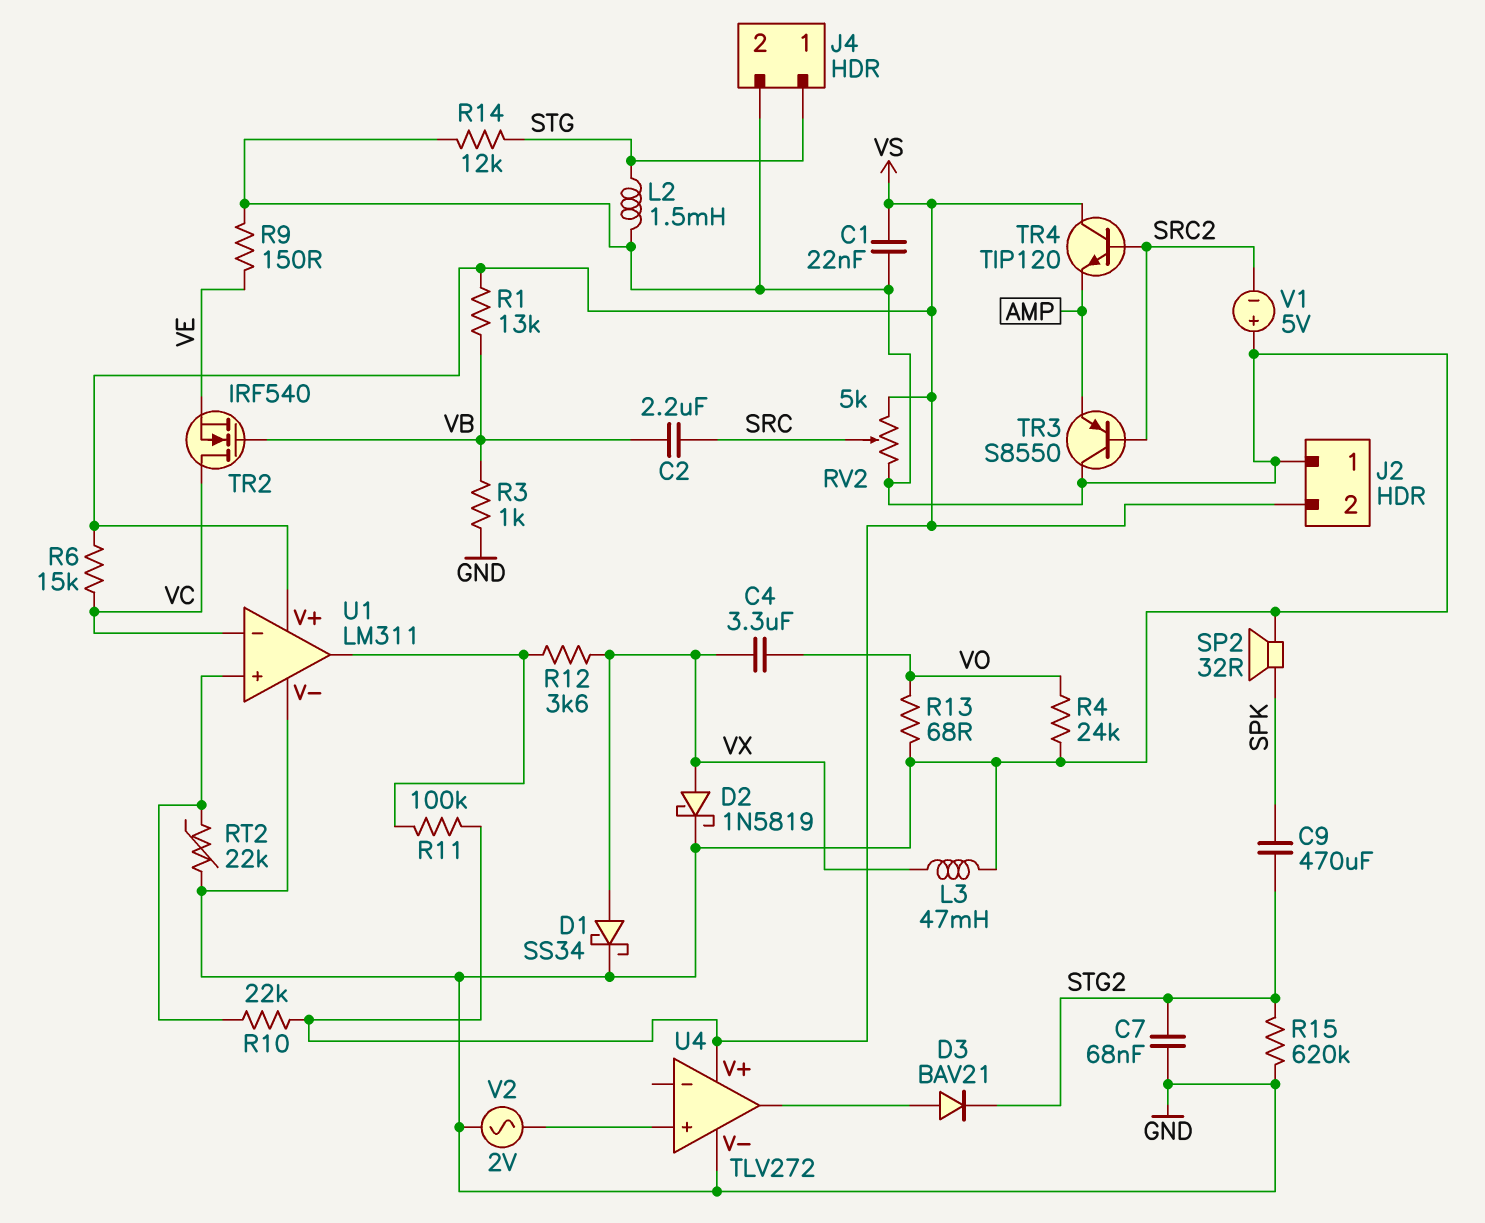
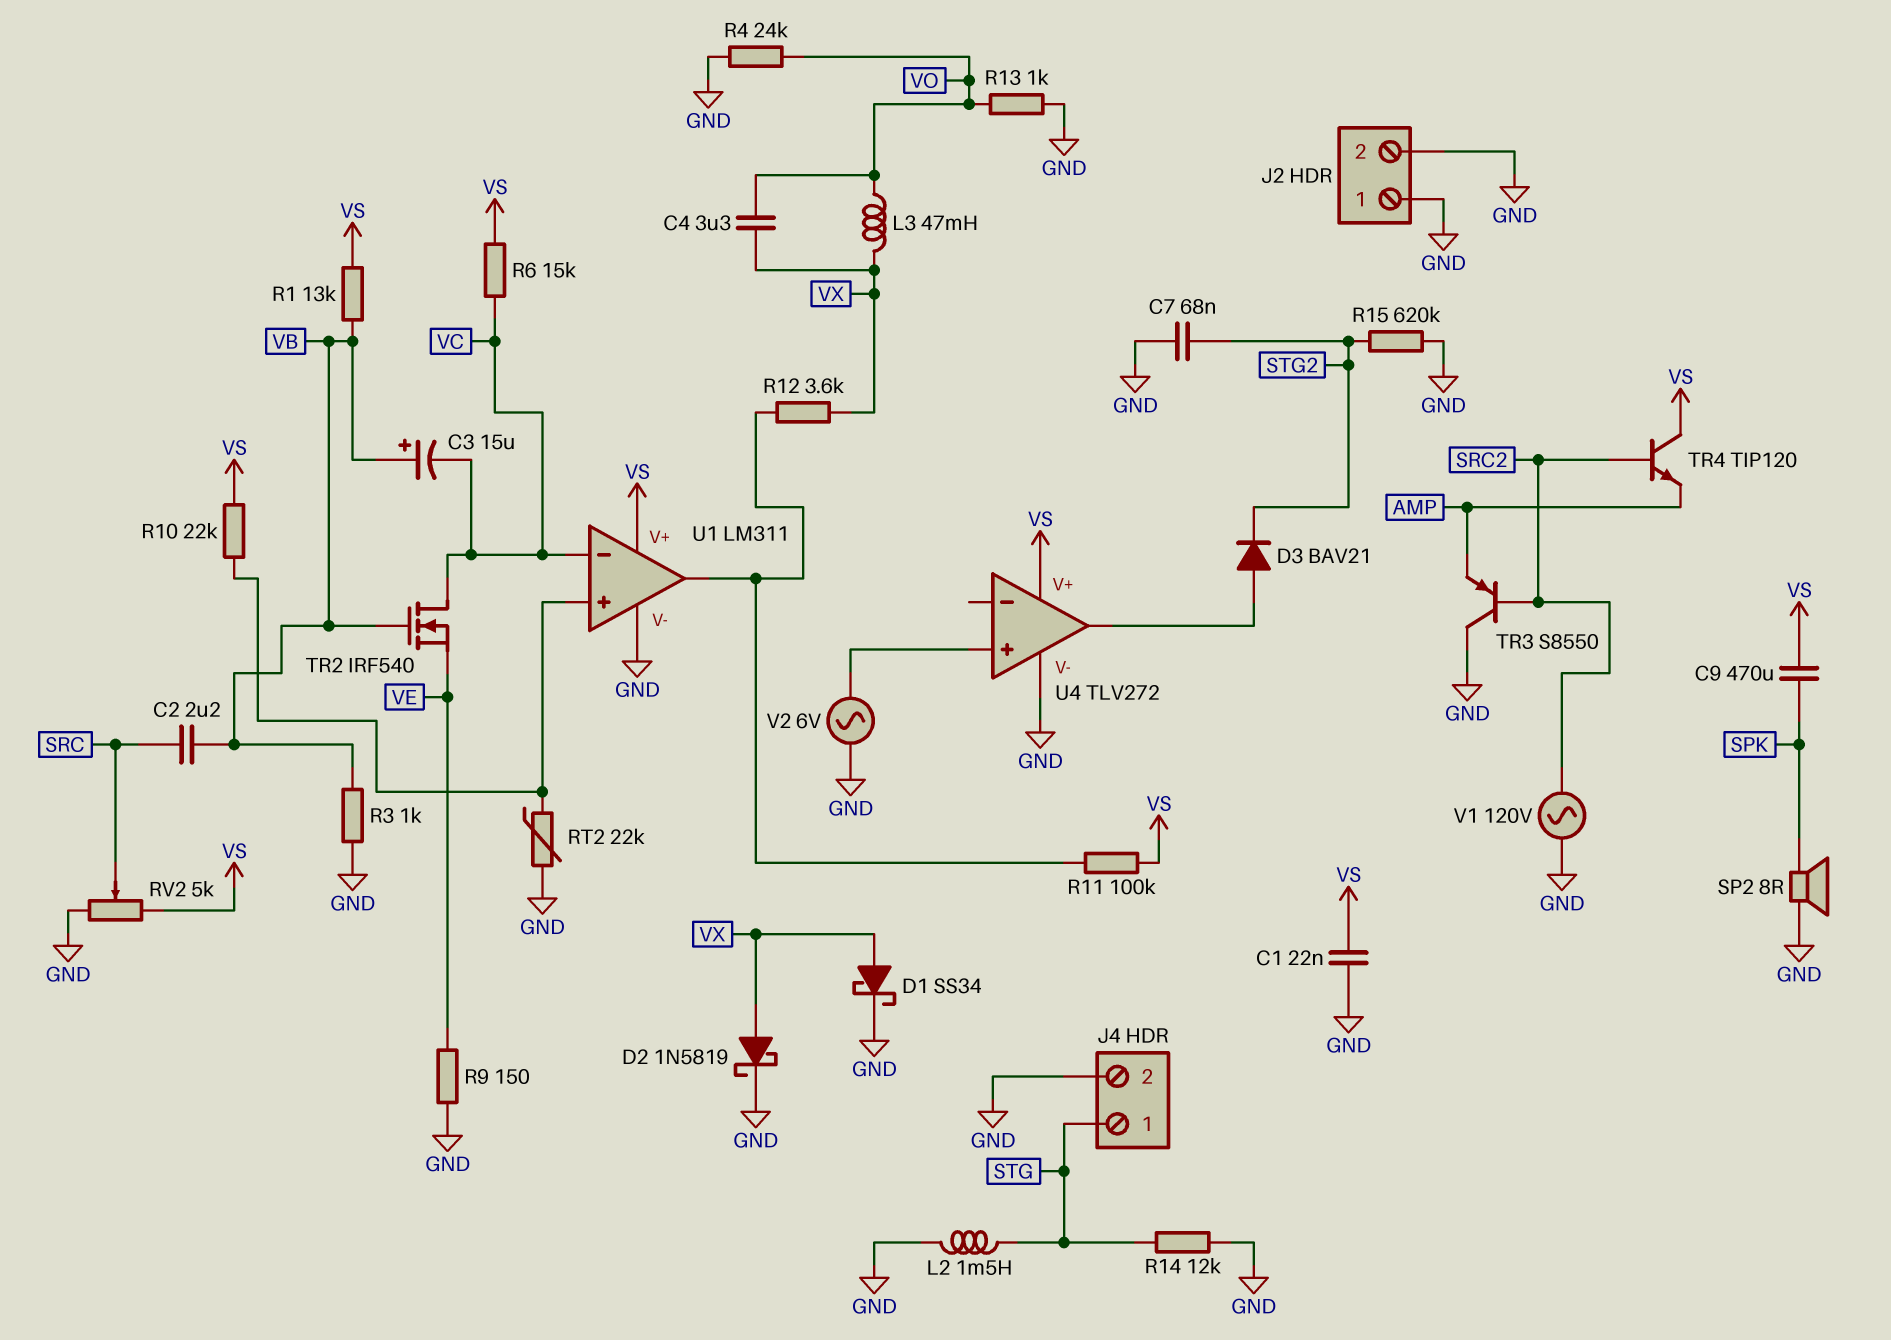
C3: none -> 15uF (plus VB, minus VC)
C9: 470uF (SPK, STG2) -> 470uF (SPK, VS)
J2 pin 2: VS -> GND
L3: 47mH (GND, VX) -> 47mH (VO, VX)
R13: 68 (GND, VO) -> 1k (GND, VO)
SP2: speaker 32R (GND, SPK) -> speaker 8R (GND, SPK)
V1: 5V (plus GND, minus SRC2) -> AC 120V (GND, SRC2)
V2: AC 2V (GND, U4/in+) -> AC 6V (GND, U4/in+)

